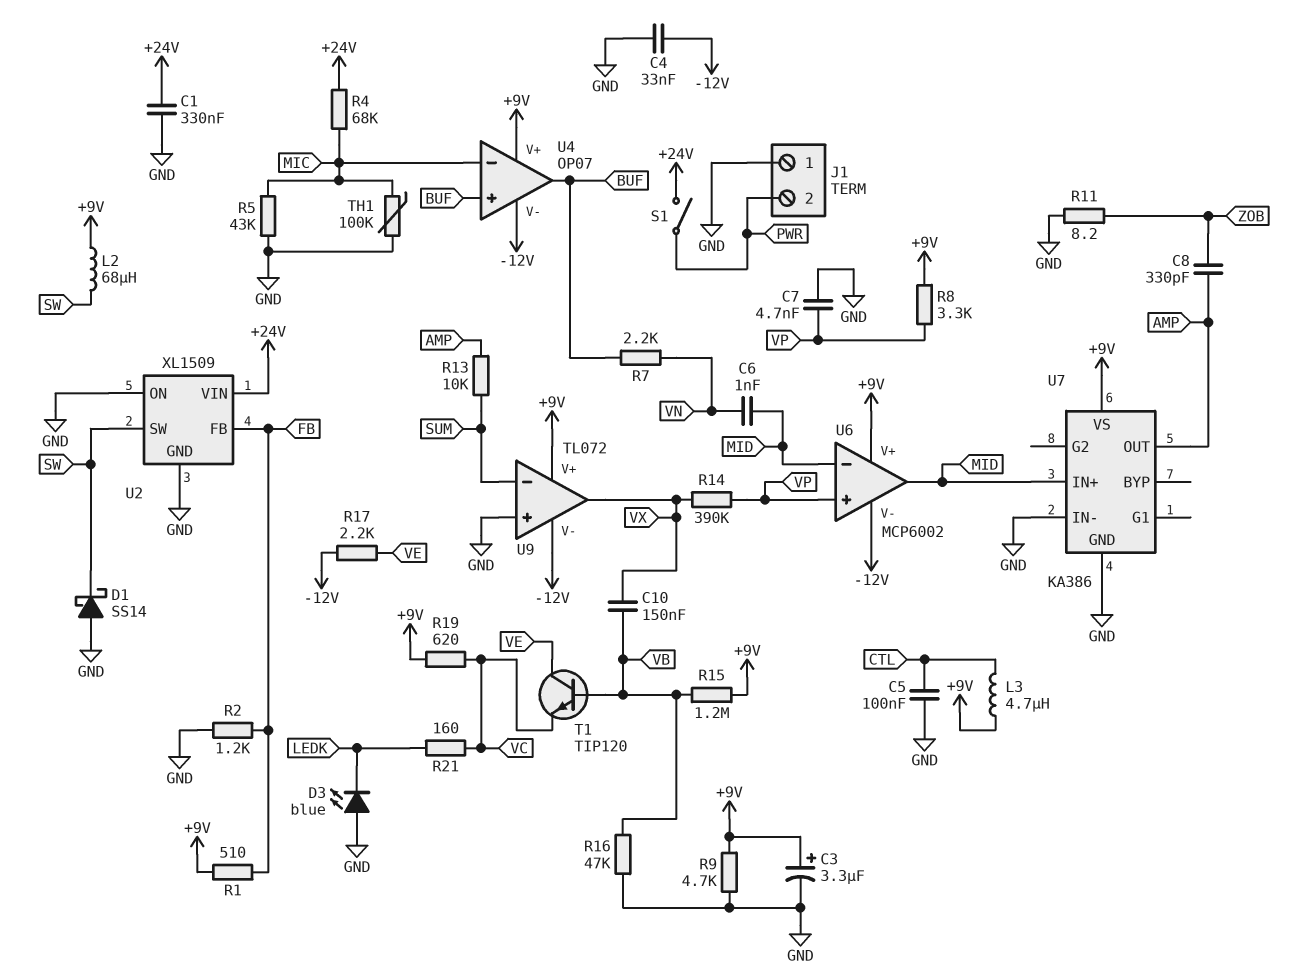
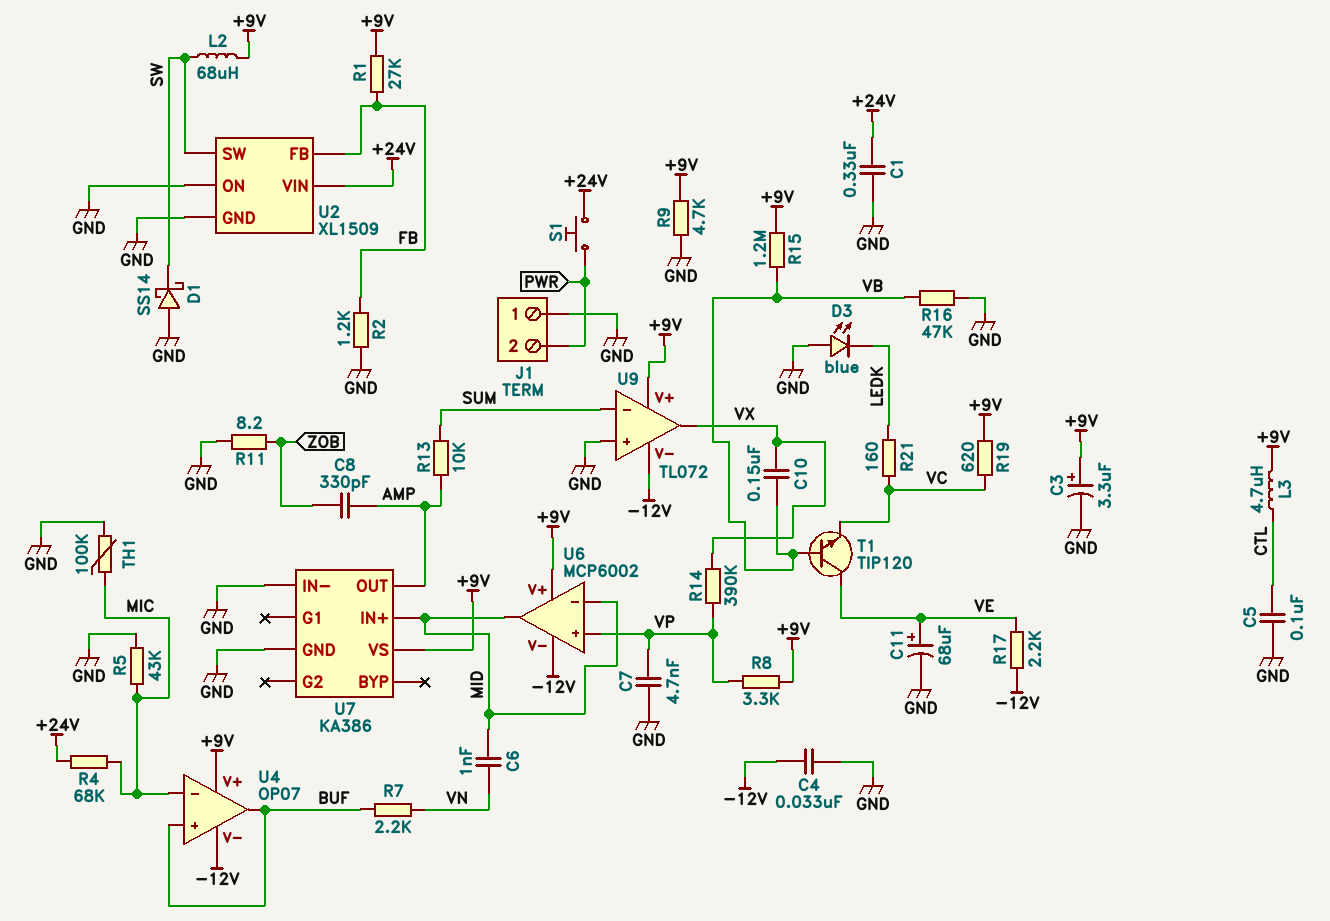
C11: none -> 68uF (plus VE, minus GND)
R1: 510 (+9V, FB) -> 27k (+9V, FB)
S1: switch (+24V, PWR) -> button (+24V, PWR)

